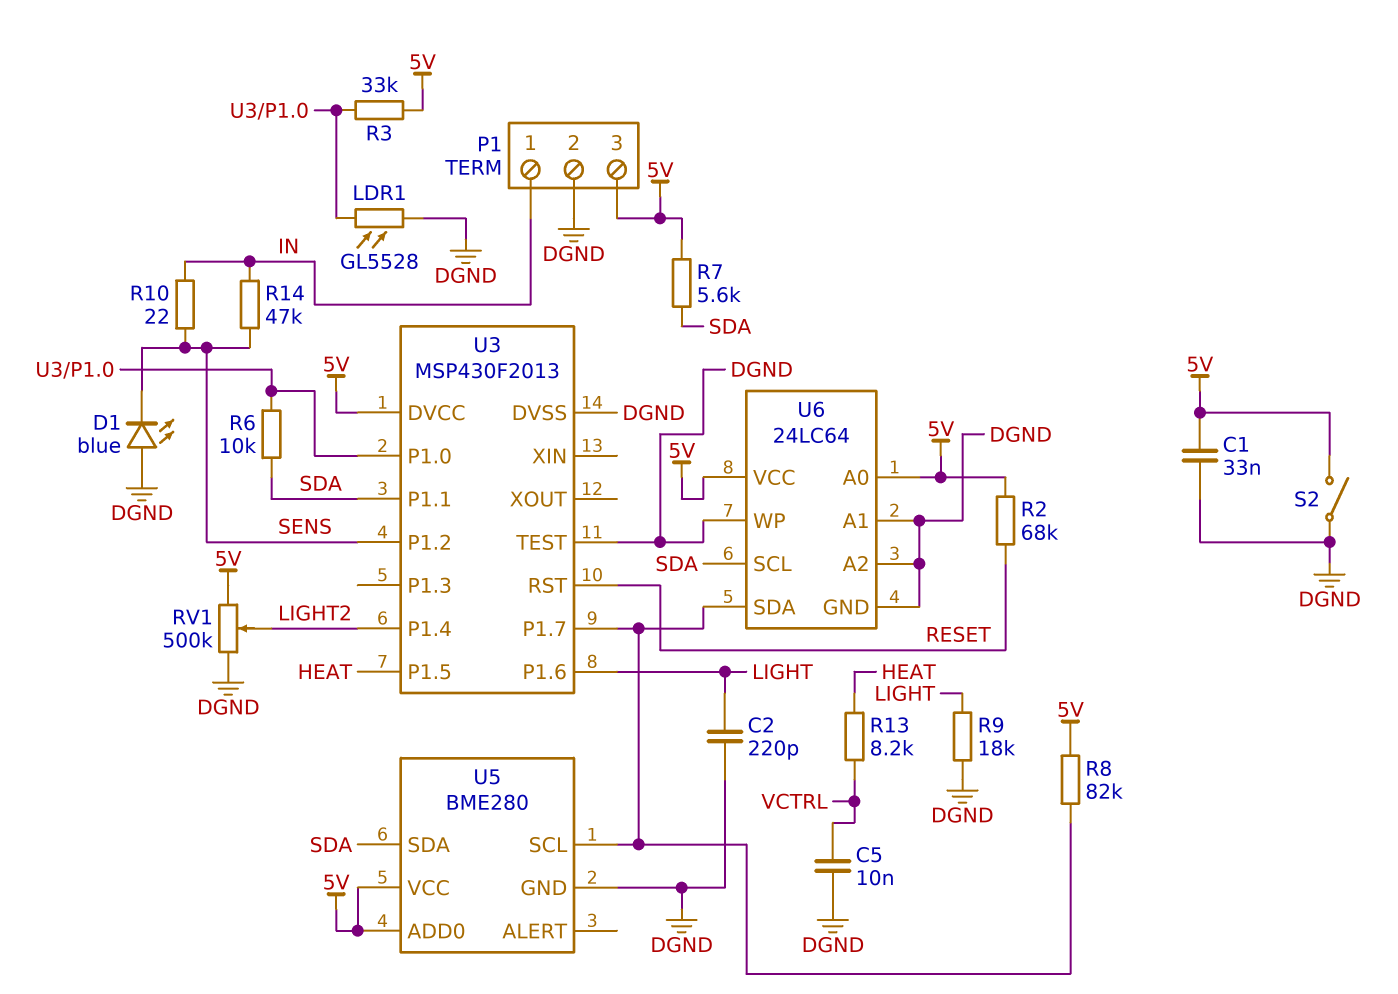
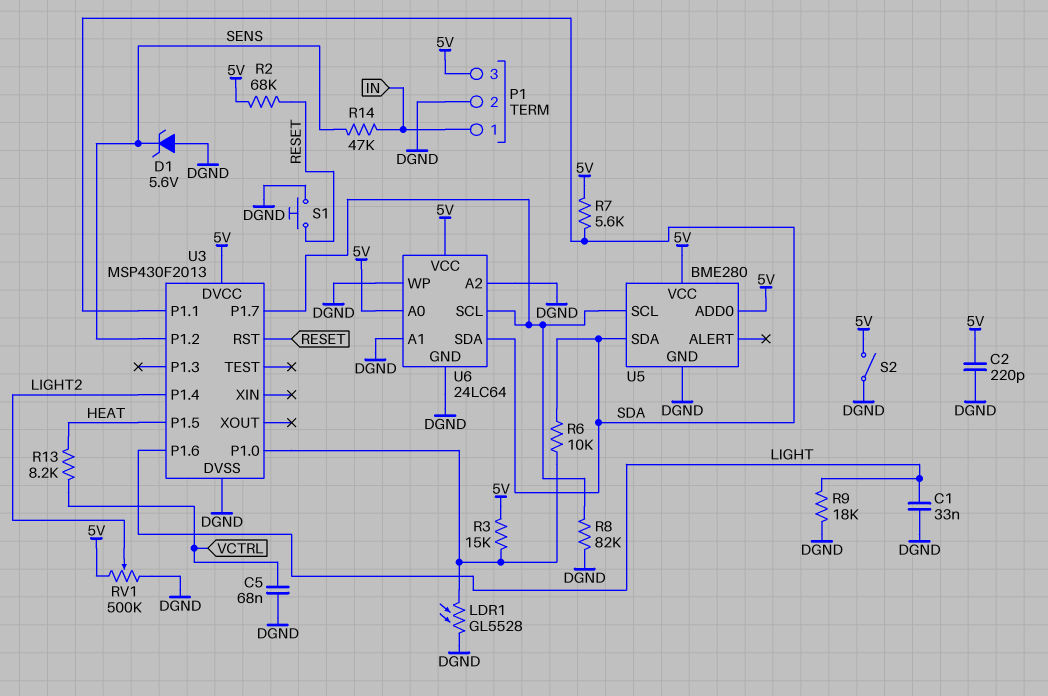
C1: 33nF (5V, DGND) -> 33nF (DGND, LIGHT)
C2: 220pF (DGND, LIGHT) -> 220pF (5V, DGND)
C5: 10nF (DGND, VCTRL) -> 68nF (DGND, VCTRL)
D1: LED blue (A DGND, K SENS) -> zener 5.6V (A DGND, K SENS)
R3: 33k (5V, U3/P1.0) -> 15k (5V, U3/P1.0)
R8: 82k (5V, U3/P1.7) -> 82k (DGND, U3/P1.7)
R10: 22 (IN, SENS) -> none
S1: none -> button (DGND, RESET)
U3 pin TEST: DGND -> none
U6 pin SCL: SDA -> U3/P1.7
U6 pin SDA: U3/P1.7 -> SDA

